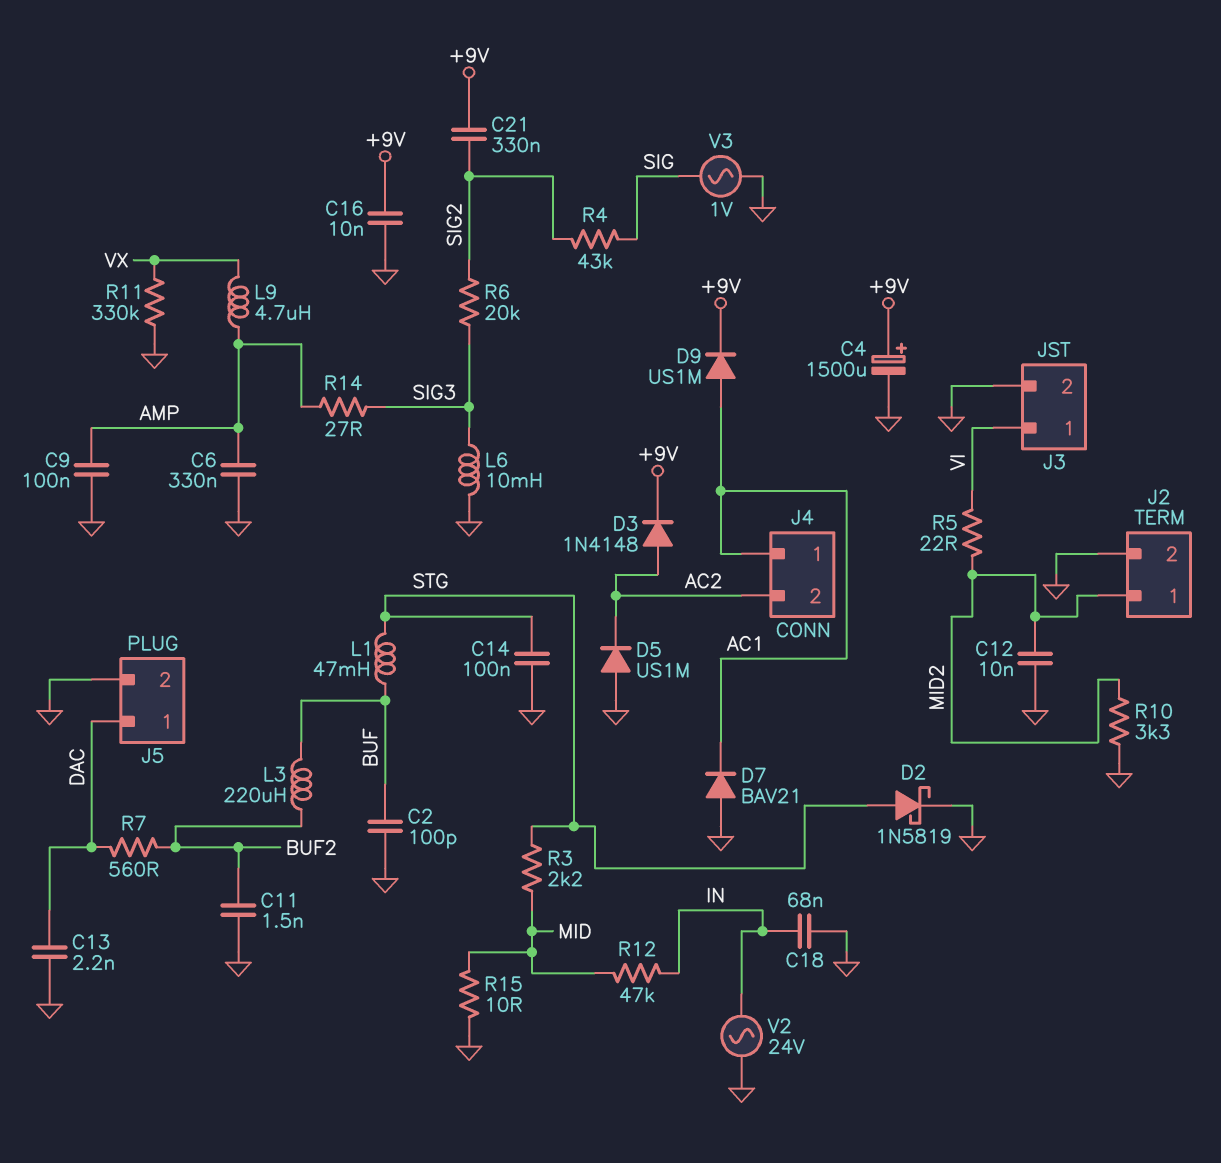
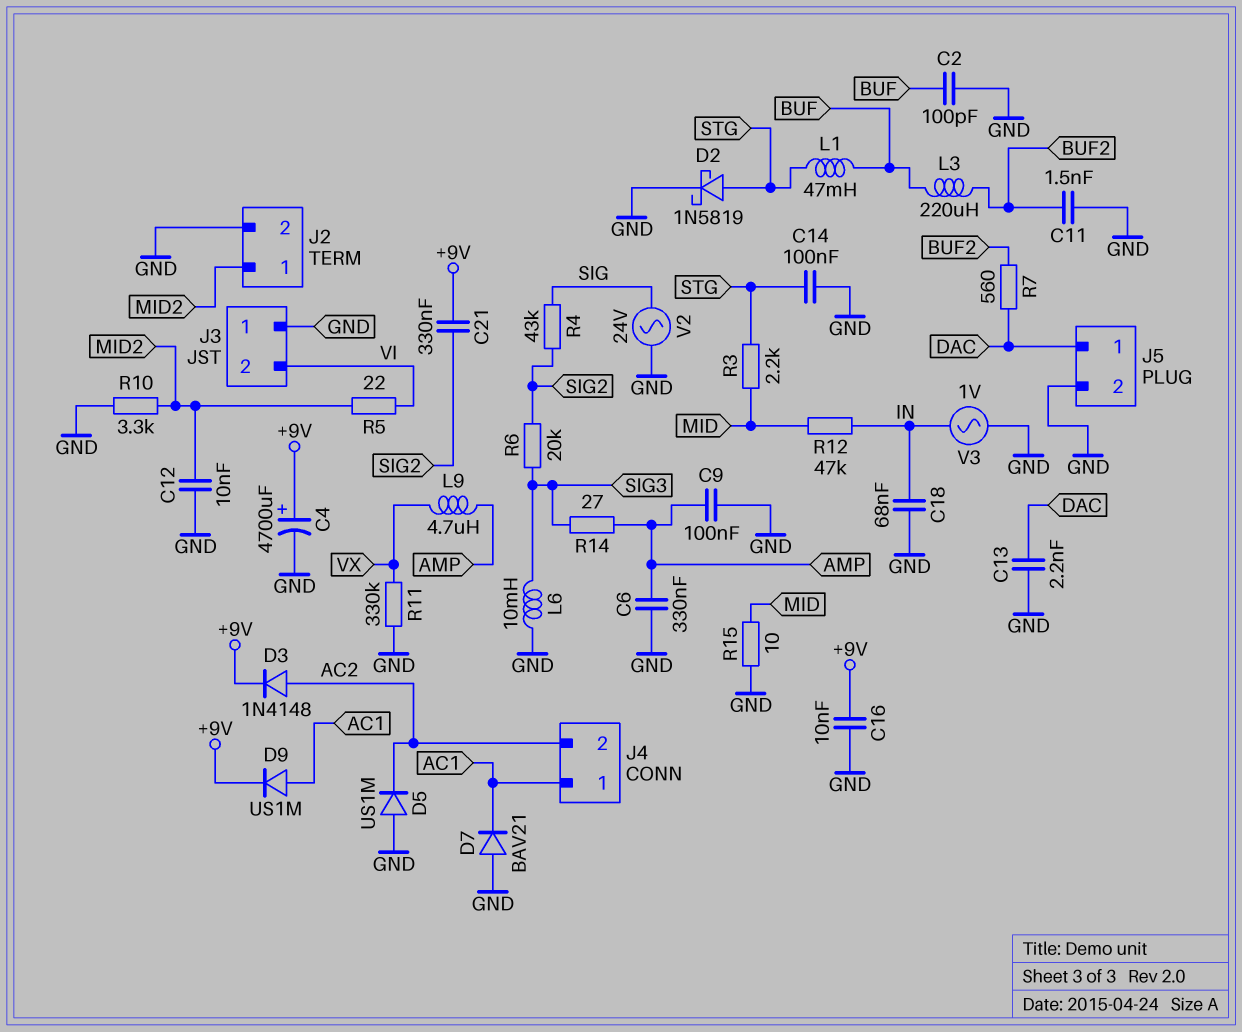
C4: 1500uF (plus +9V, minus GND) -> 4700uF (plus +9V, minus GND)
J3 pin 1: VI -> GND
J3 pin 2: GND -> VI
V2: AC 24V (GND, IN) -> AC 24V (GND, SIG)
V3: AC 1V (GND, SIG) -> AC 1V (GND, IN)

